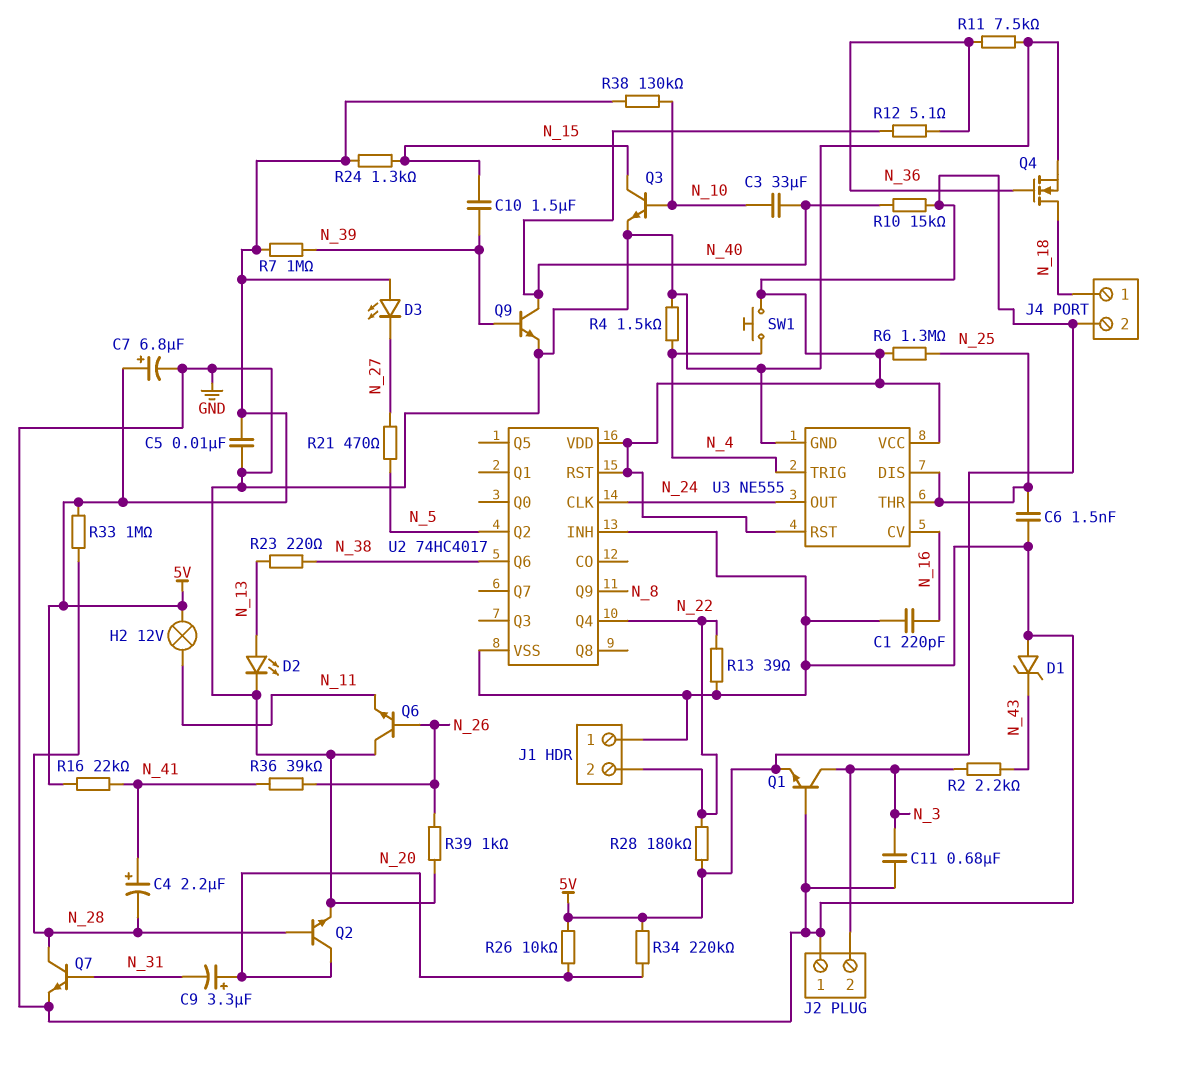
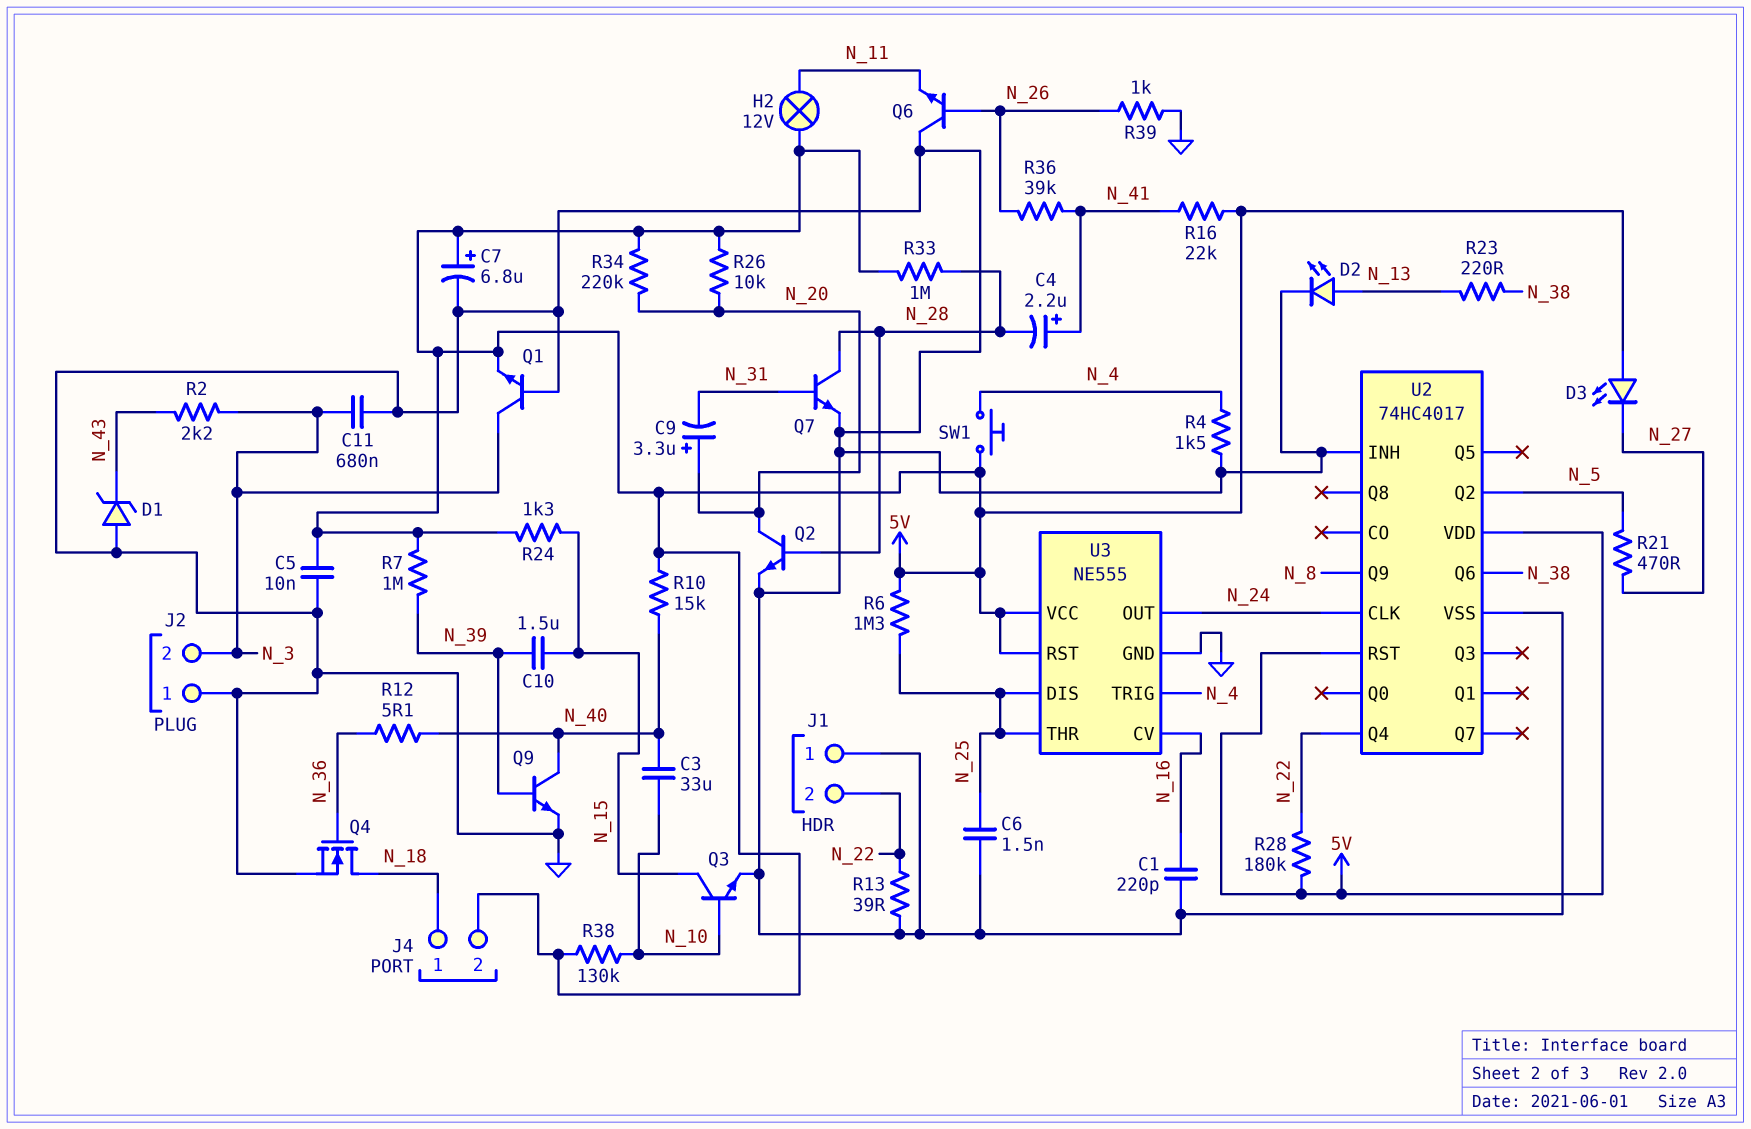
R11: 7.5k (GND, N_36) -> none

